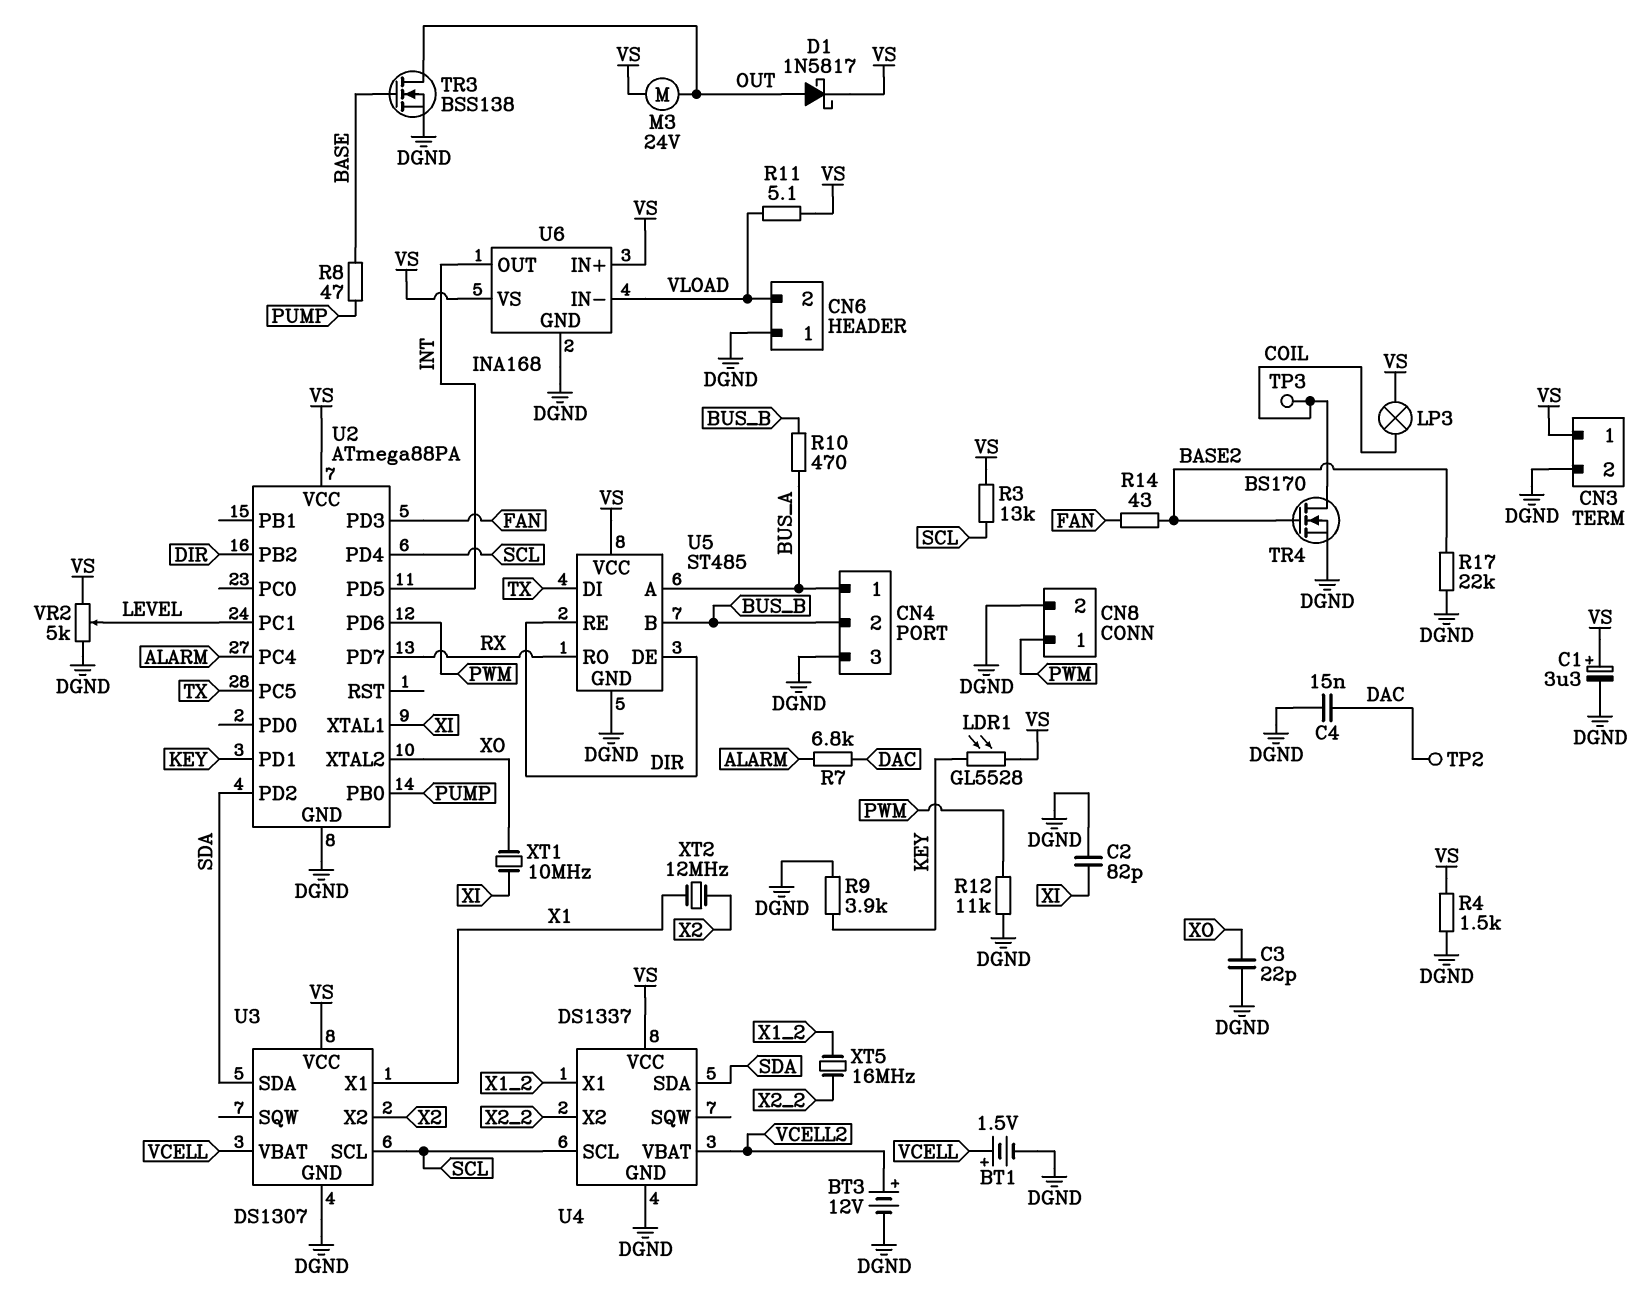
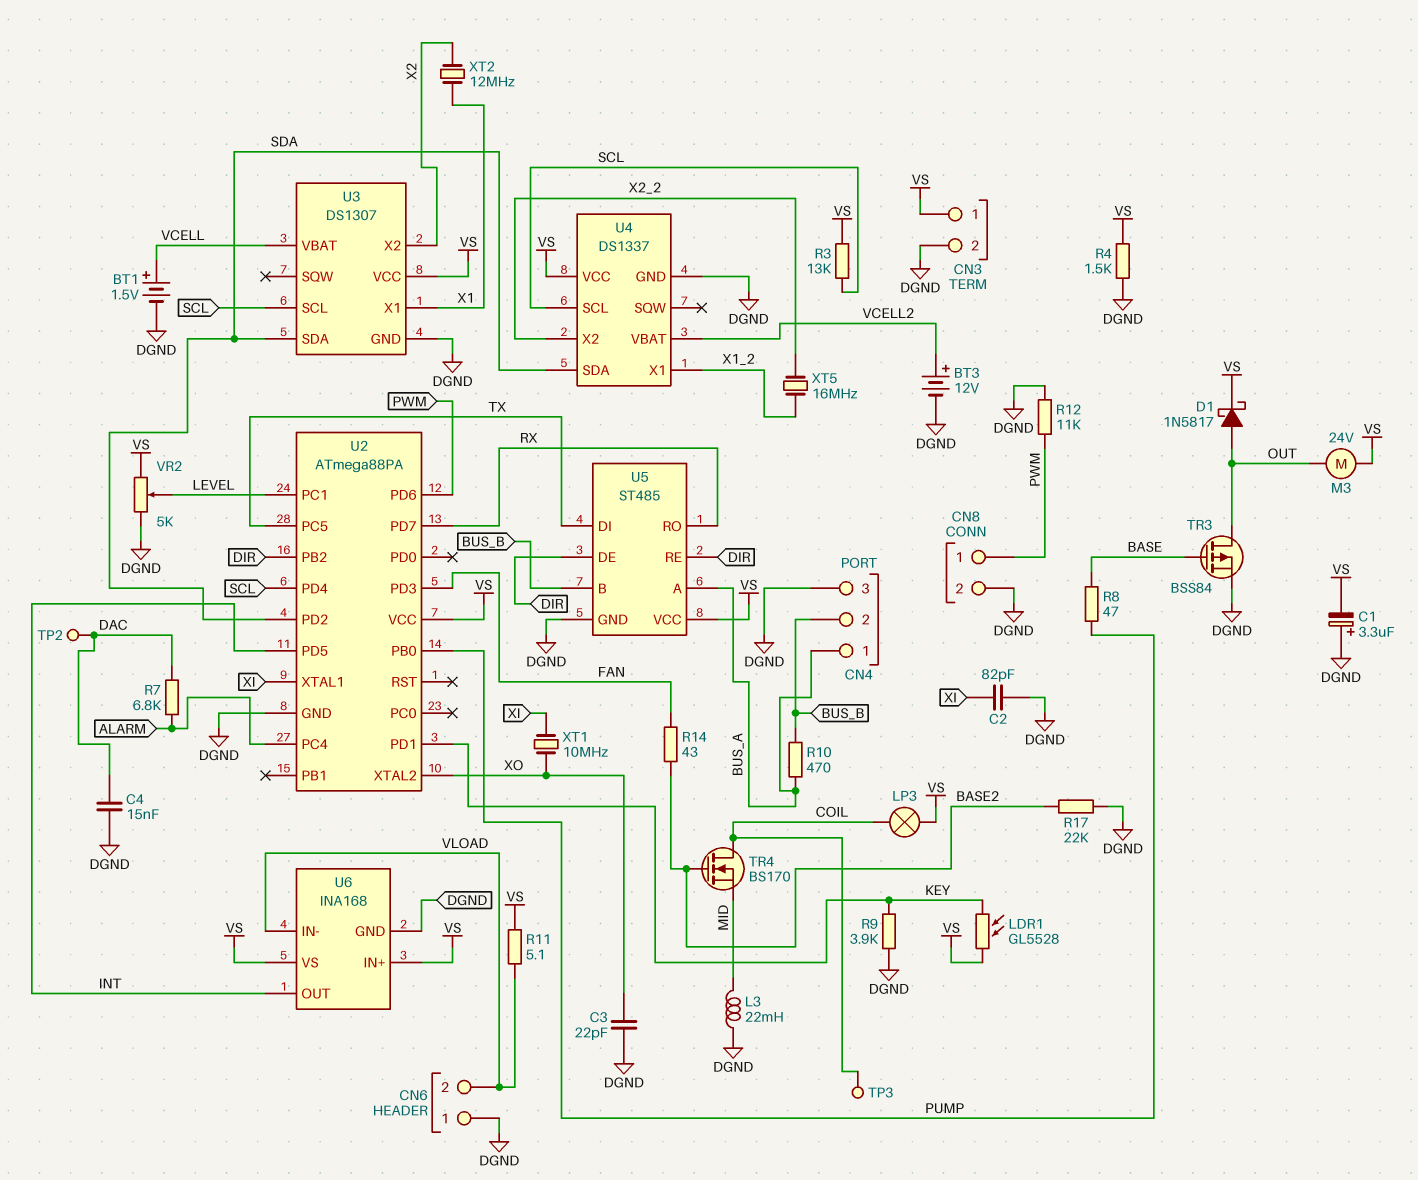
C1: 3.3uF (plus VS, minus DGND) -> 3.3uF (plus DGND, minus VS)
L3: none -> 22mH (DGND, MID)
TR3: NMOS BSS138 (G BASE, D OUT, S DGND) -> PMOS BSS84 (G BASE, D OUT, S DGND)
TR4: NMOS BS170 (G BASE2, D COIL, S DGND) -> NMOS BS170 (G BASE2, D COIL, S MID)

